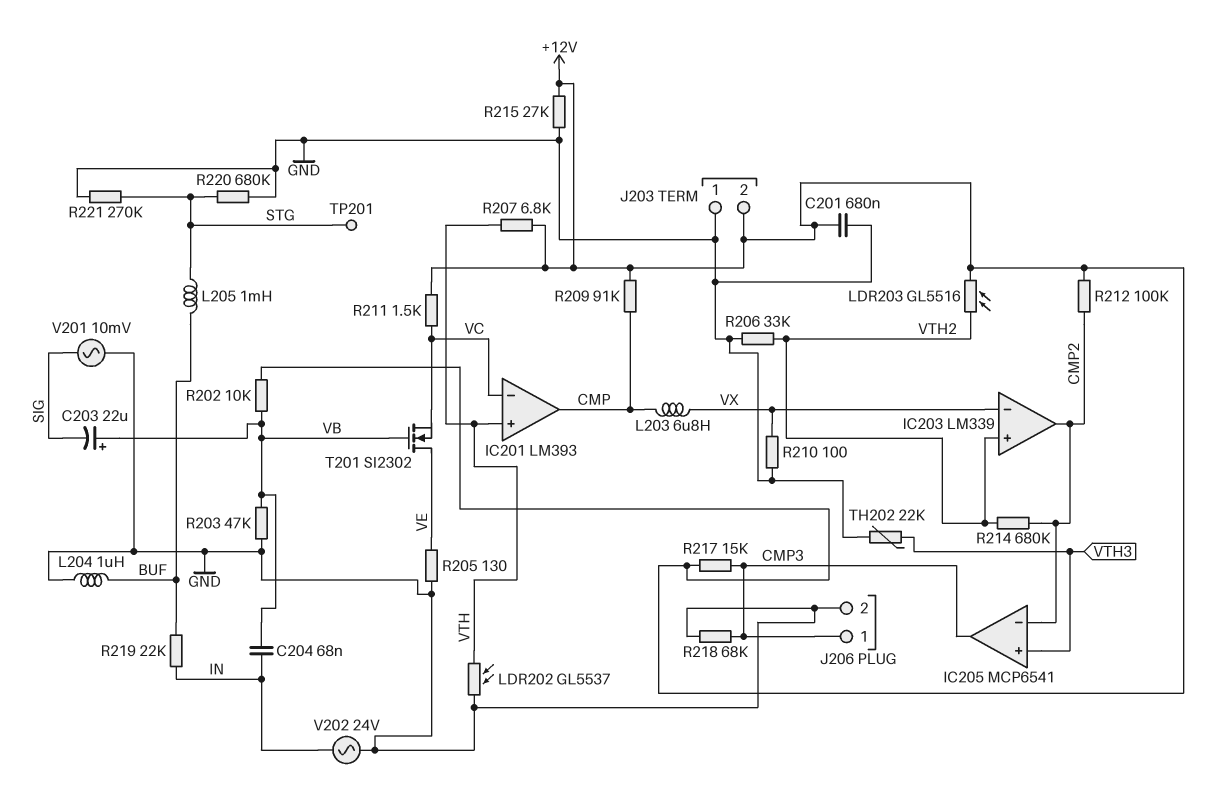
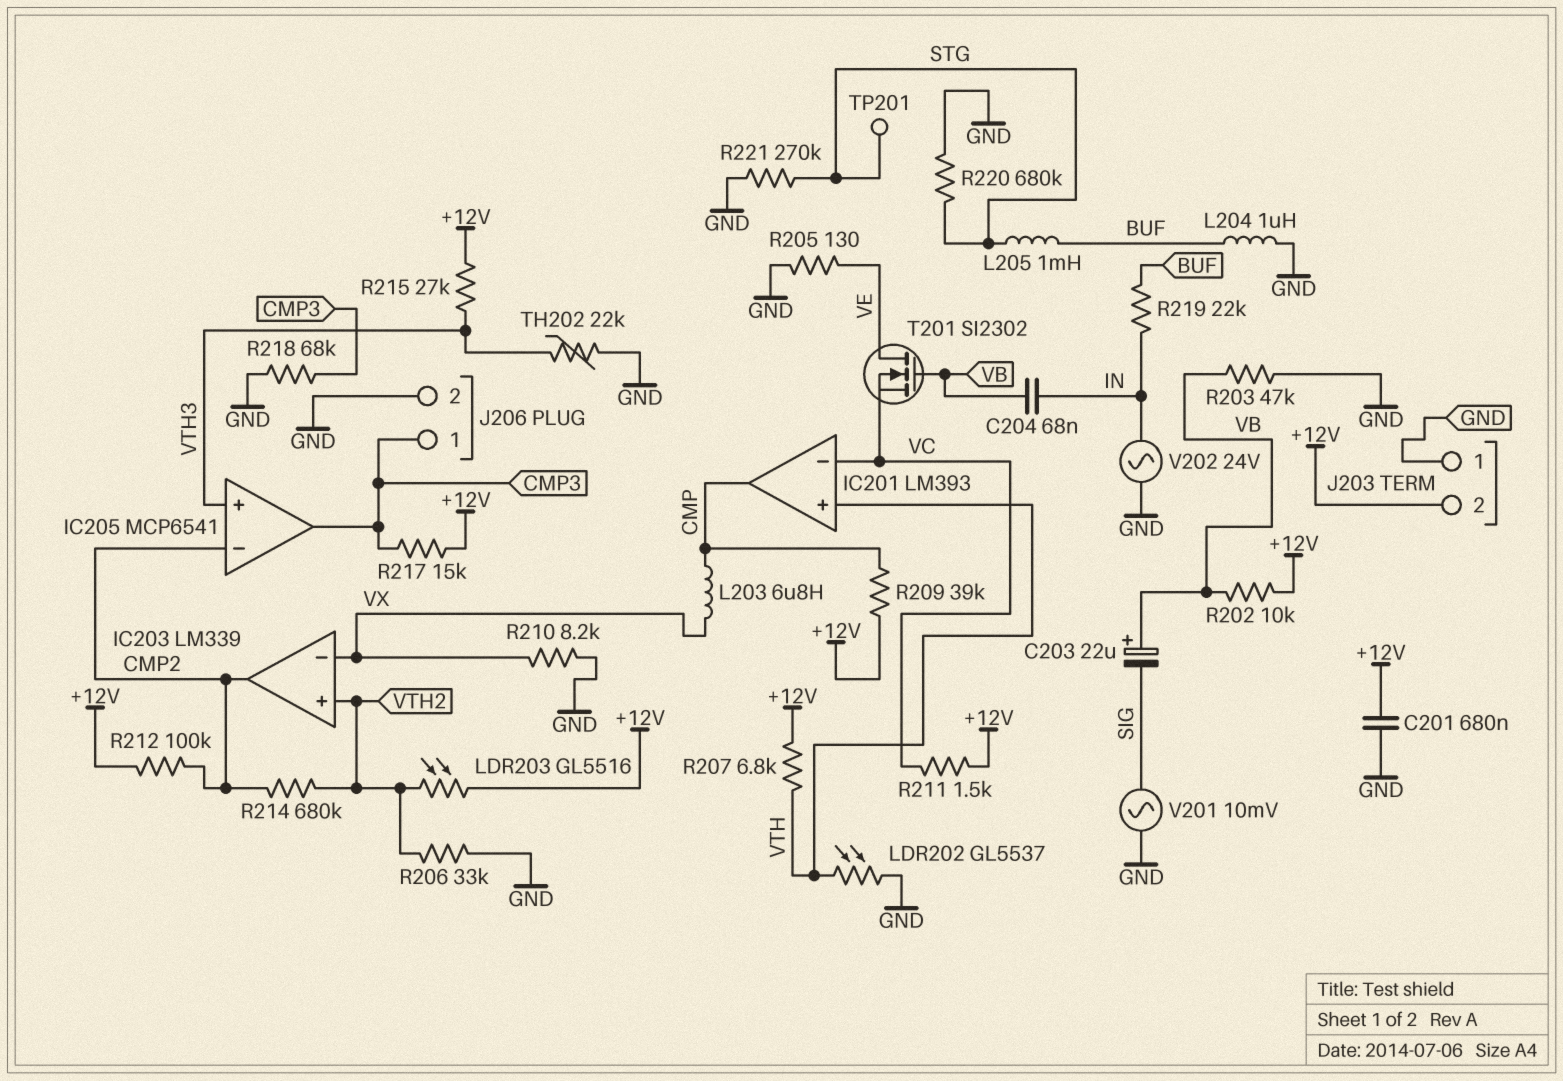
R209: 91k (+12V, CMP) -> 39k (+12V, CMP)
R210: 100 (GND, VX) -> 8.2k (GND, VX)
R215: 27k (+12V, GND) -> 27k (+12V, VTH3)

